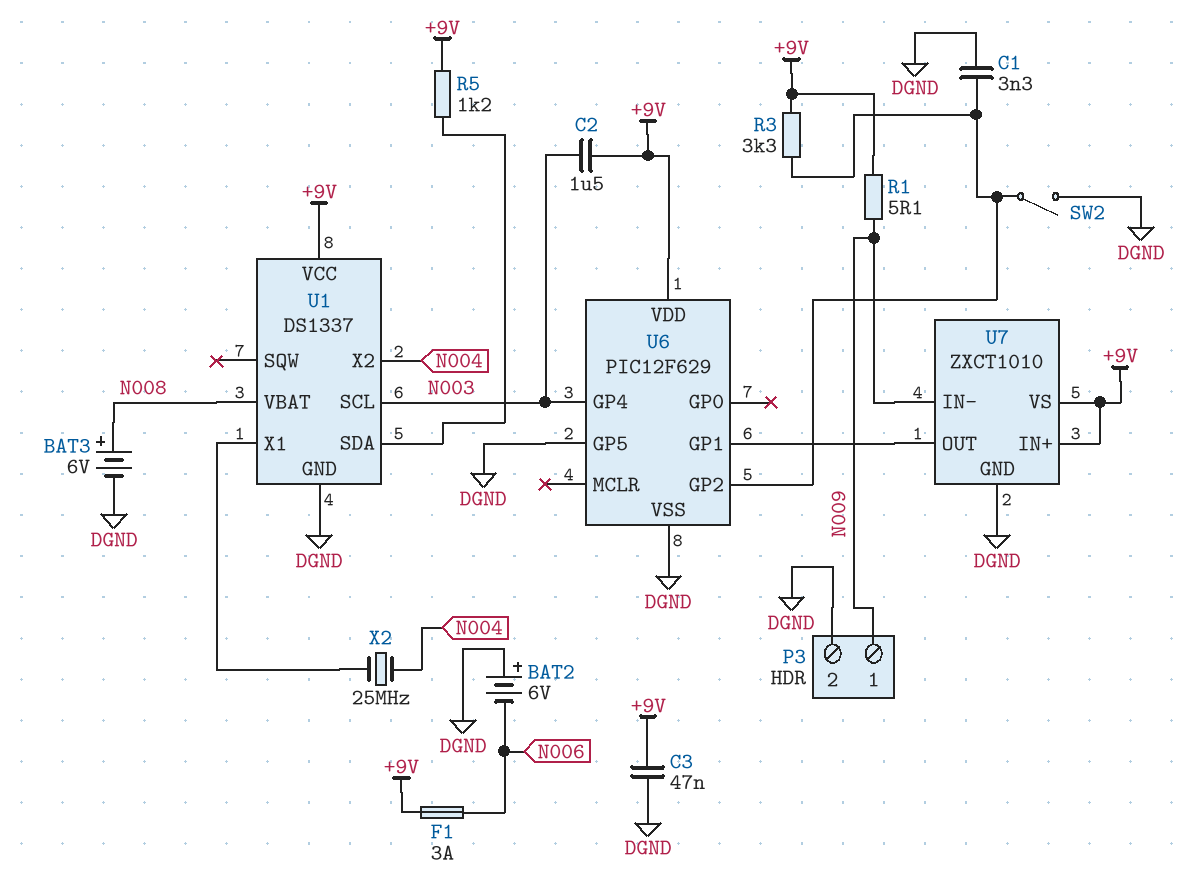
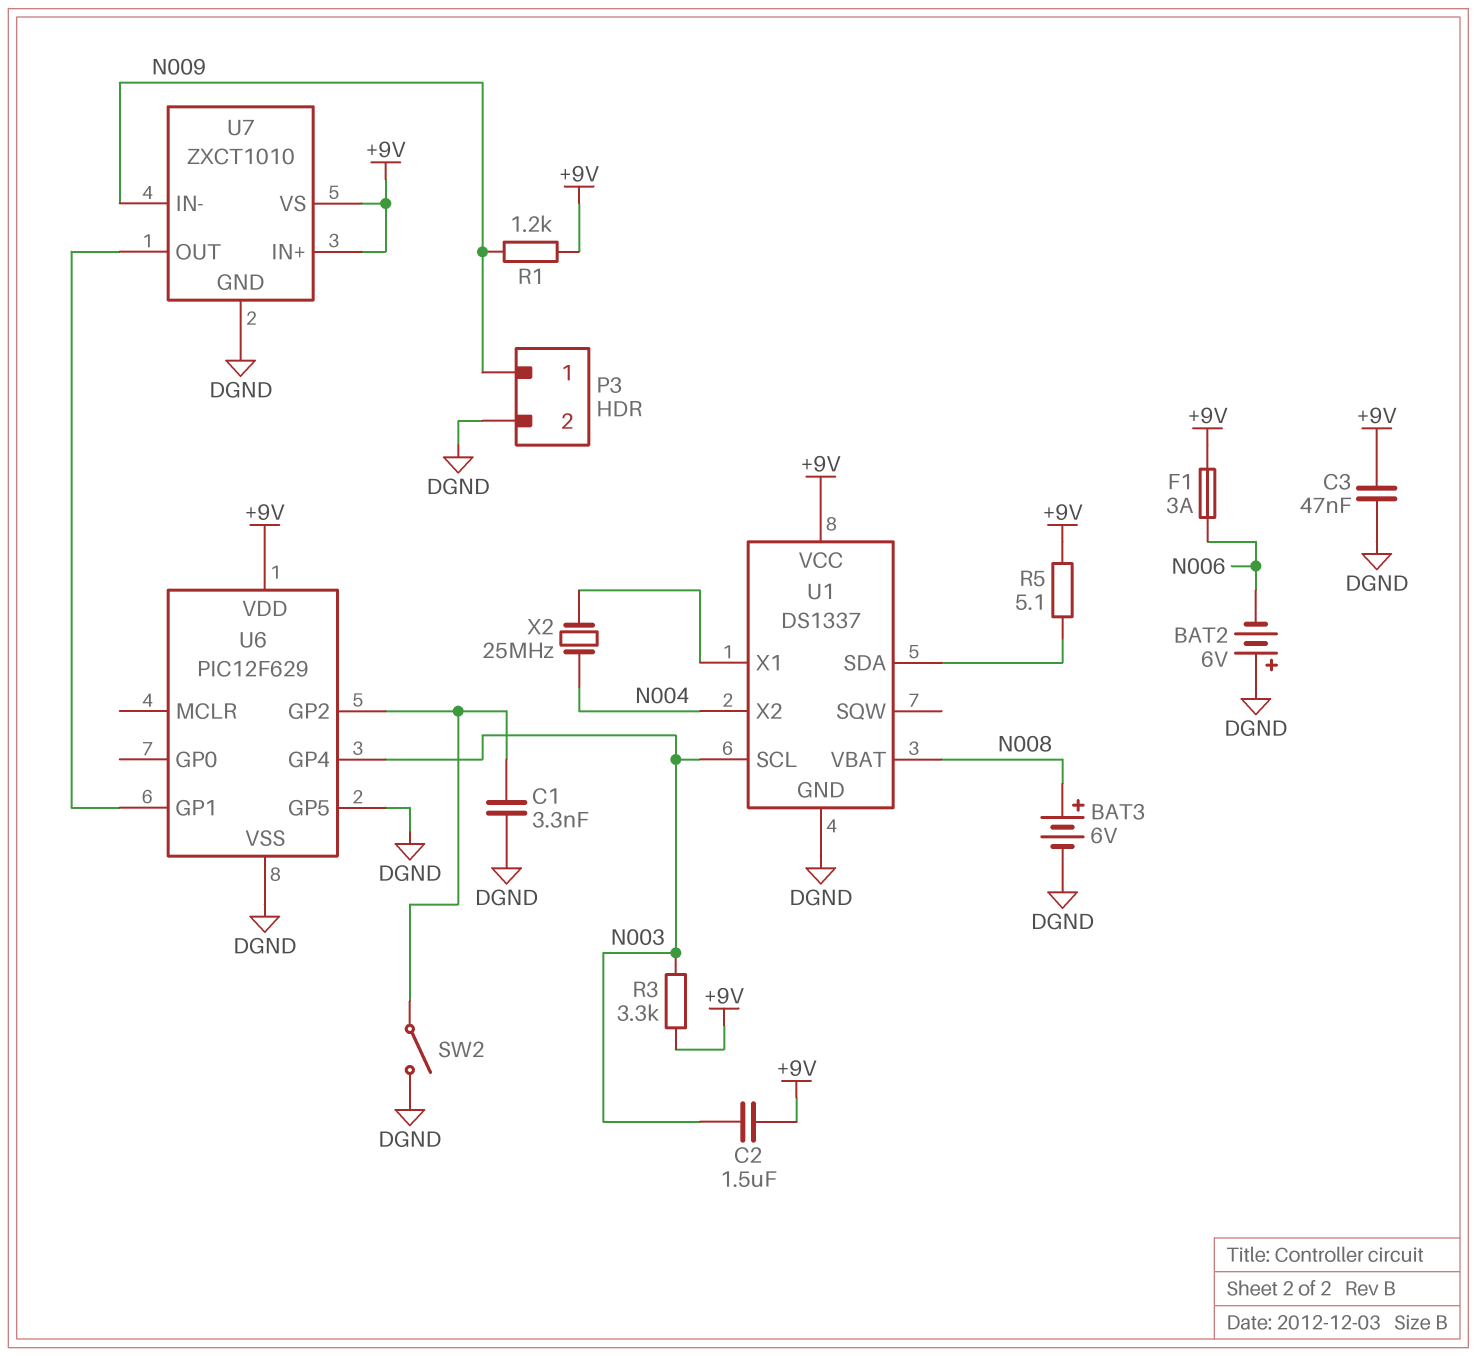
R1: 5.1 (+9V, N009) -> 1.2k (+9V, N009)
R3: 3.3k (+9V, U6/GP2) -> 3.3k (+9V, N003)
R5: 1.2k (+9V, U1/SDA) -> 5.1 (+9V, U1/SDA)

